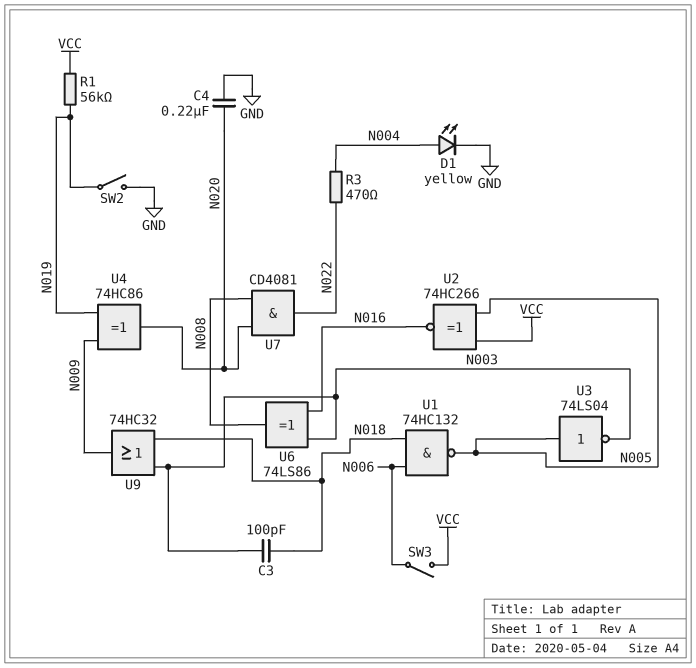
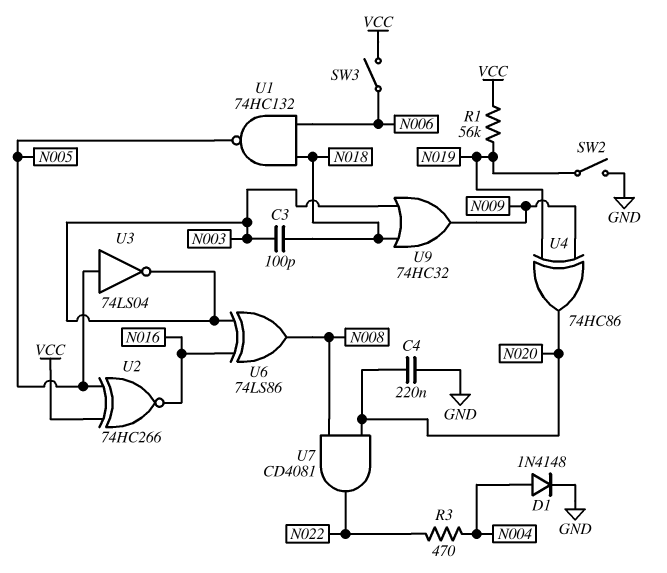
D1: LED yellow (A N004, K GND) -> diode 1N4148 (A N004, K GND)

